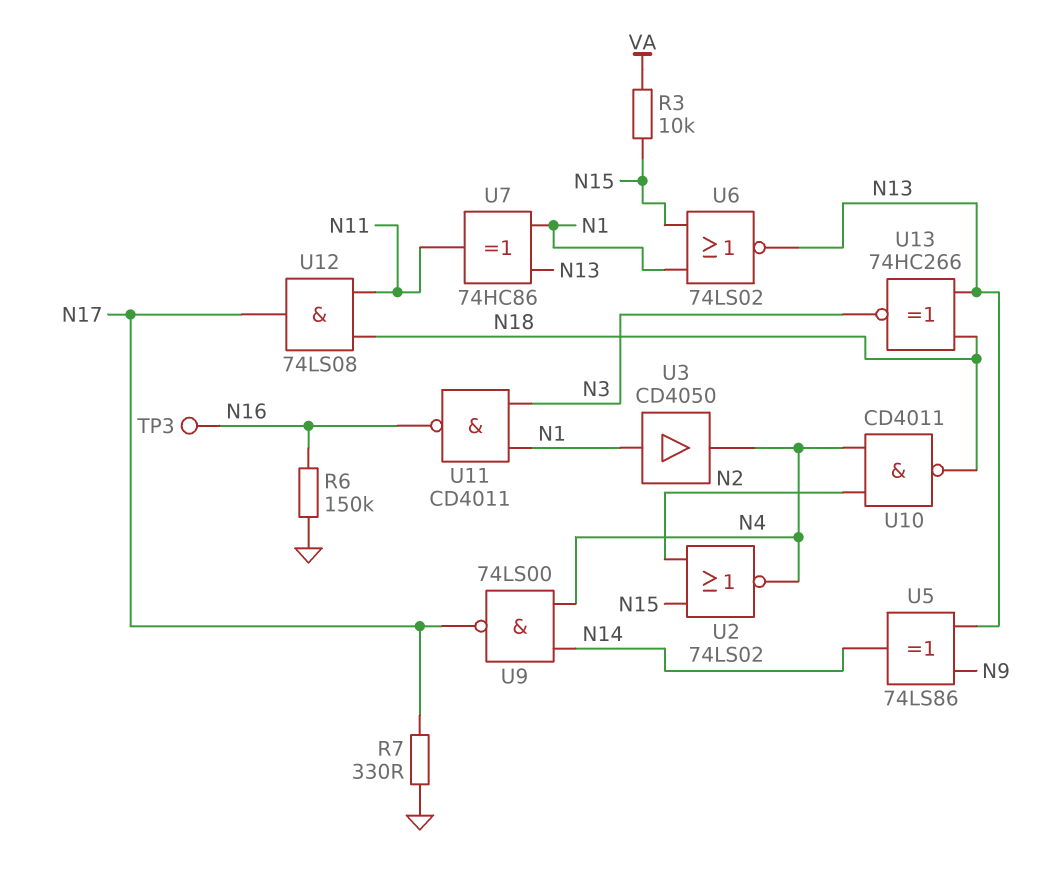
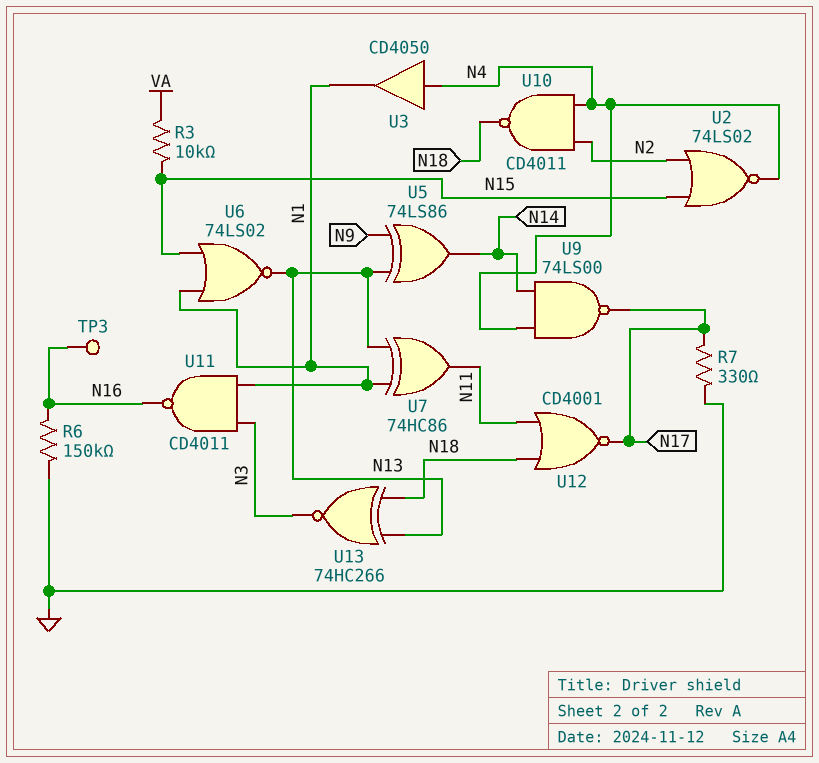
U3: buffer CD4050 (in N1, out N4) -> buffer CD4050 (in N4, out N1)
U12: AND 74LS08 (in N11, in N18, out N17) -> NOR CD4001 (in N11, in N18, out N17)

